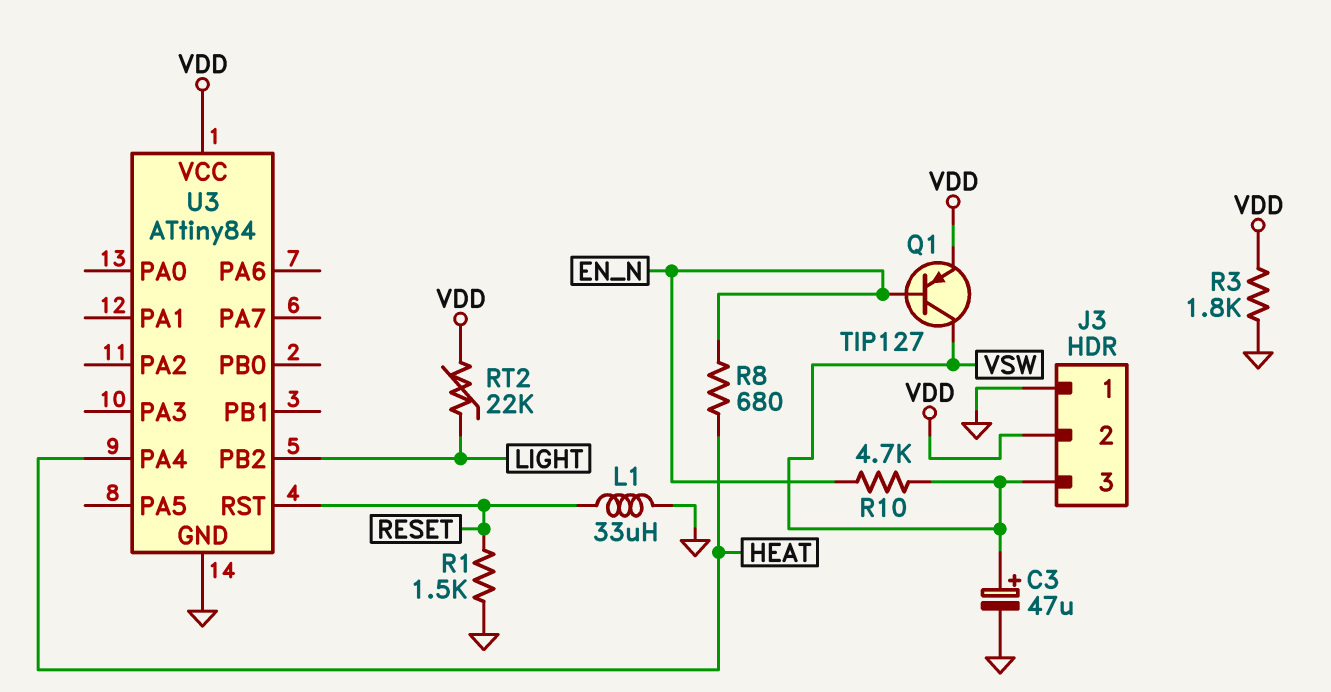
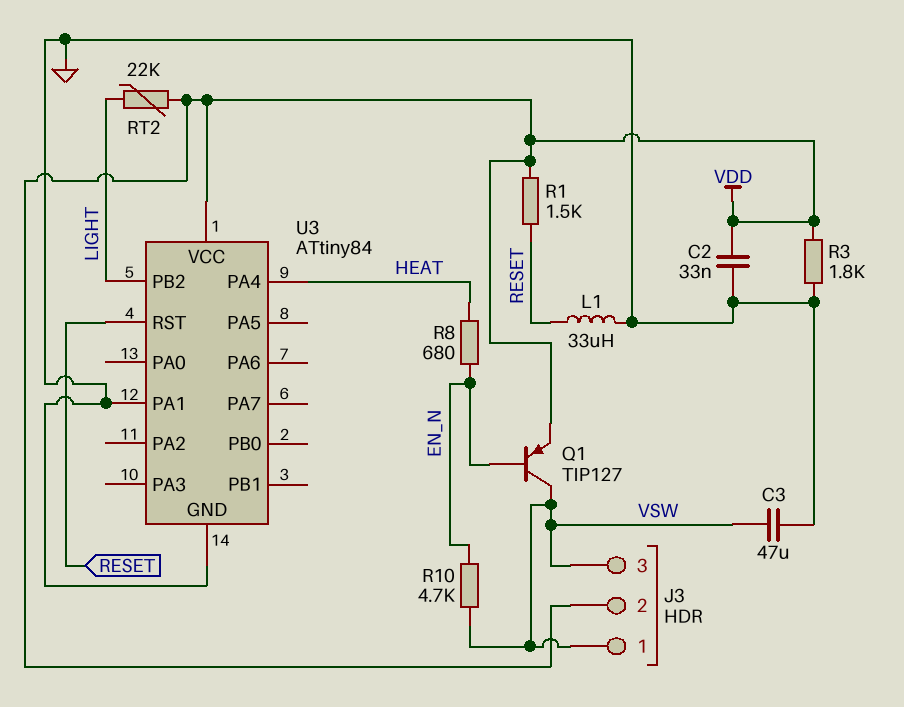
C2: none -> 33nF (GND, VDD)
C3: 47uF (plus VSW, minus GND) -> 47uF (GND, VSW)
J3 pin 1: GND -> VSW
R1: 1.5k (GND, RESET) -> 1.5k (RESET, VDD)
U3 pin PA1: none -> GND

